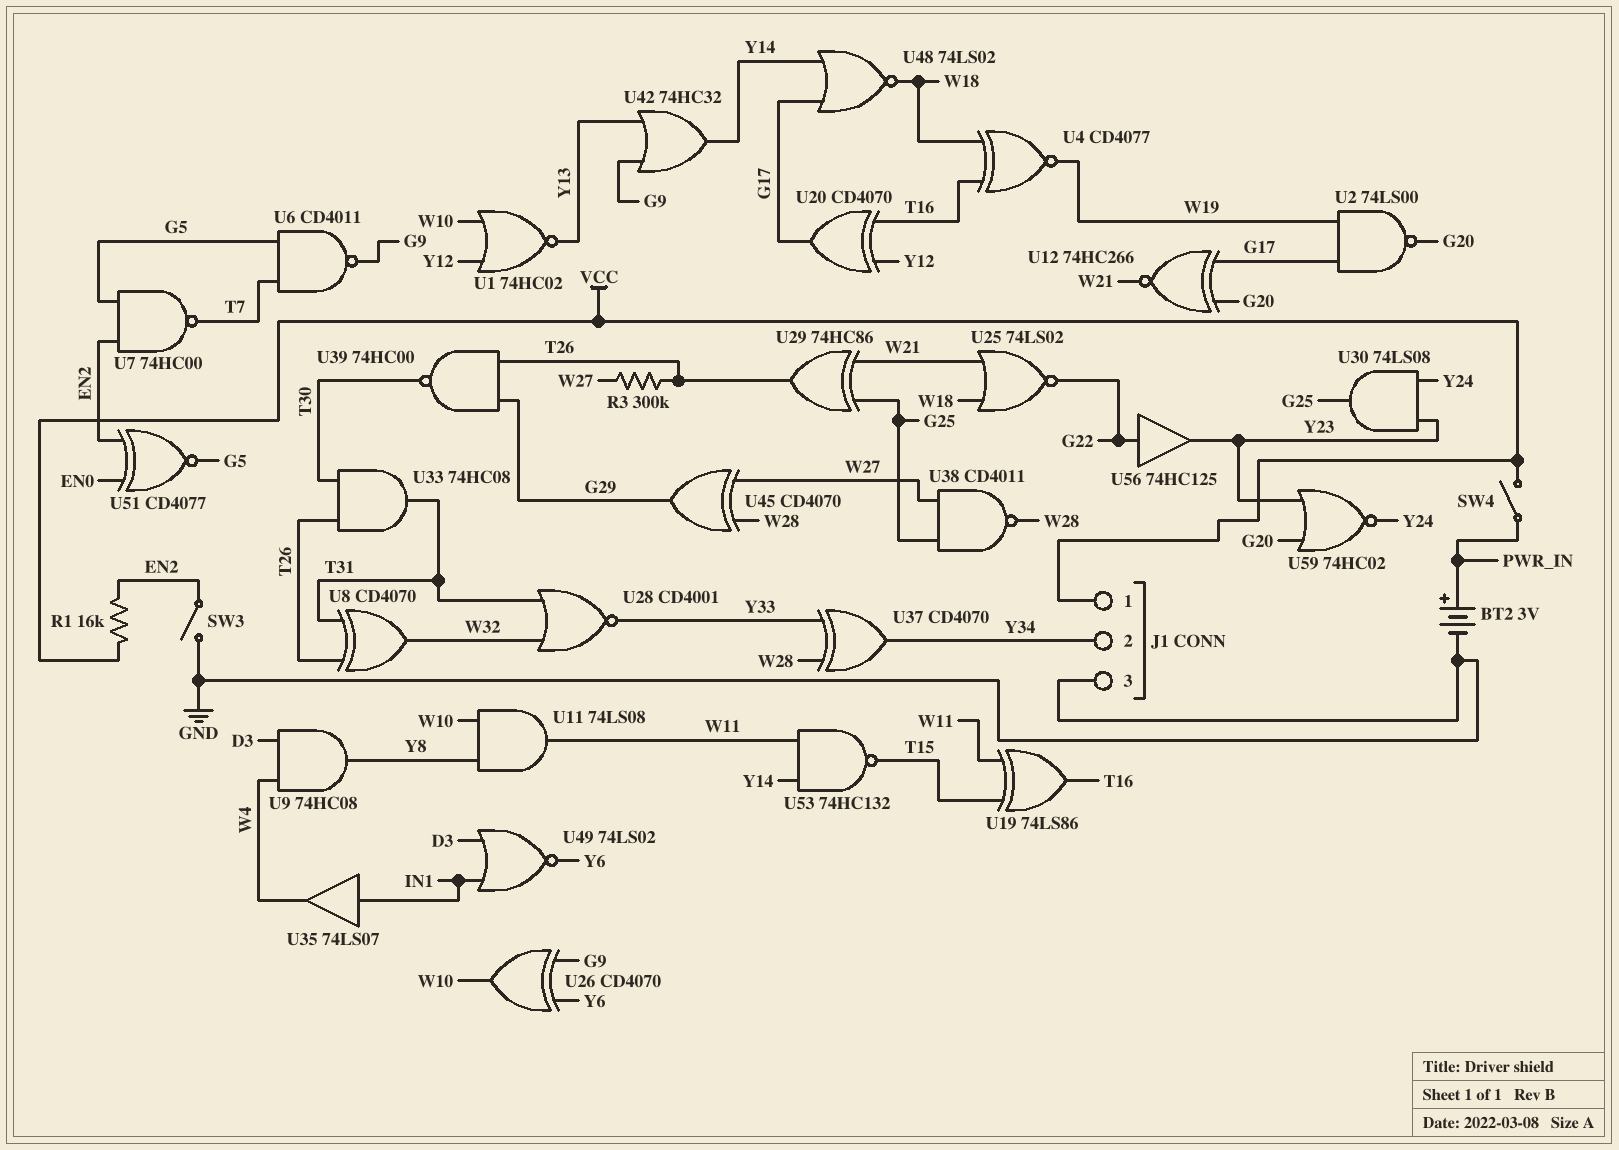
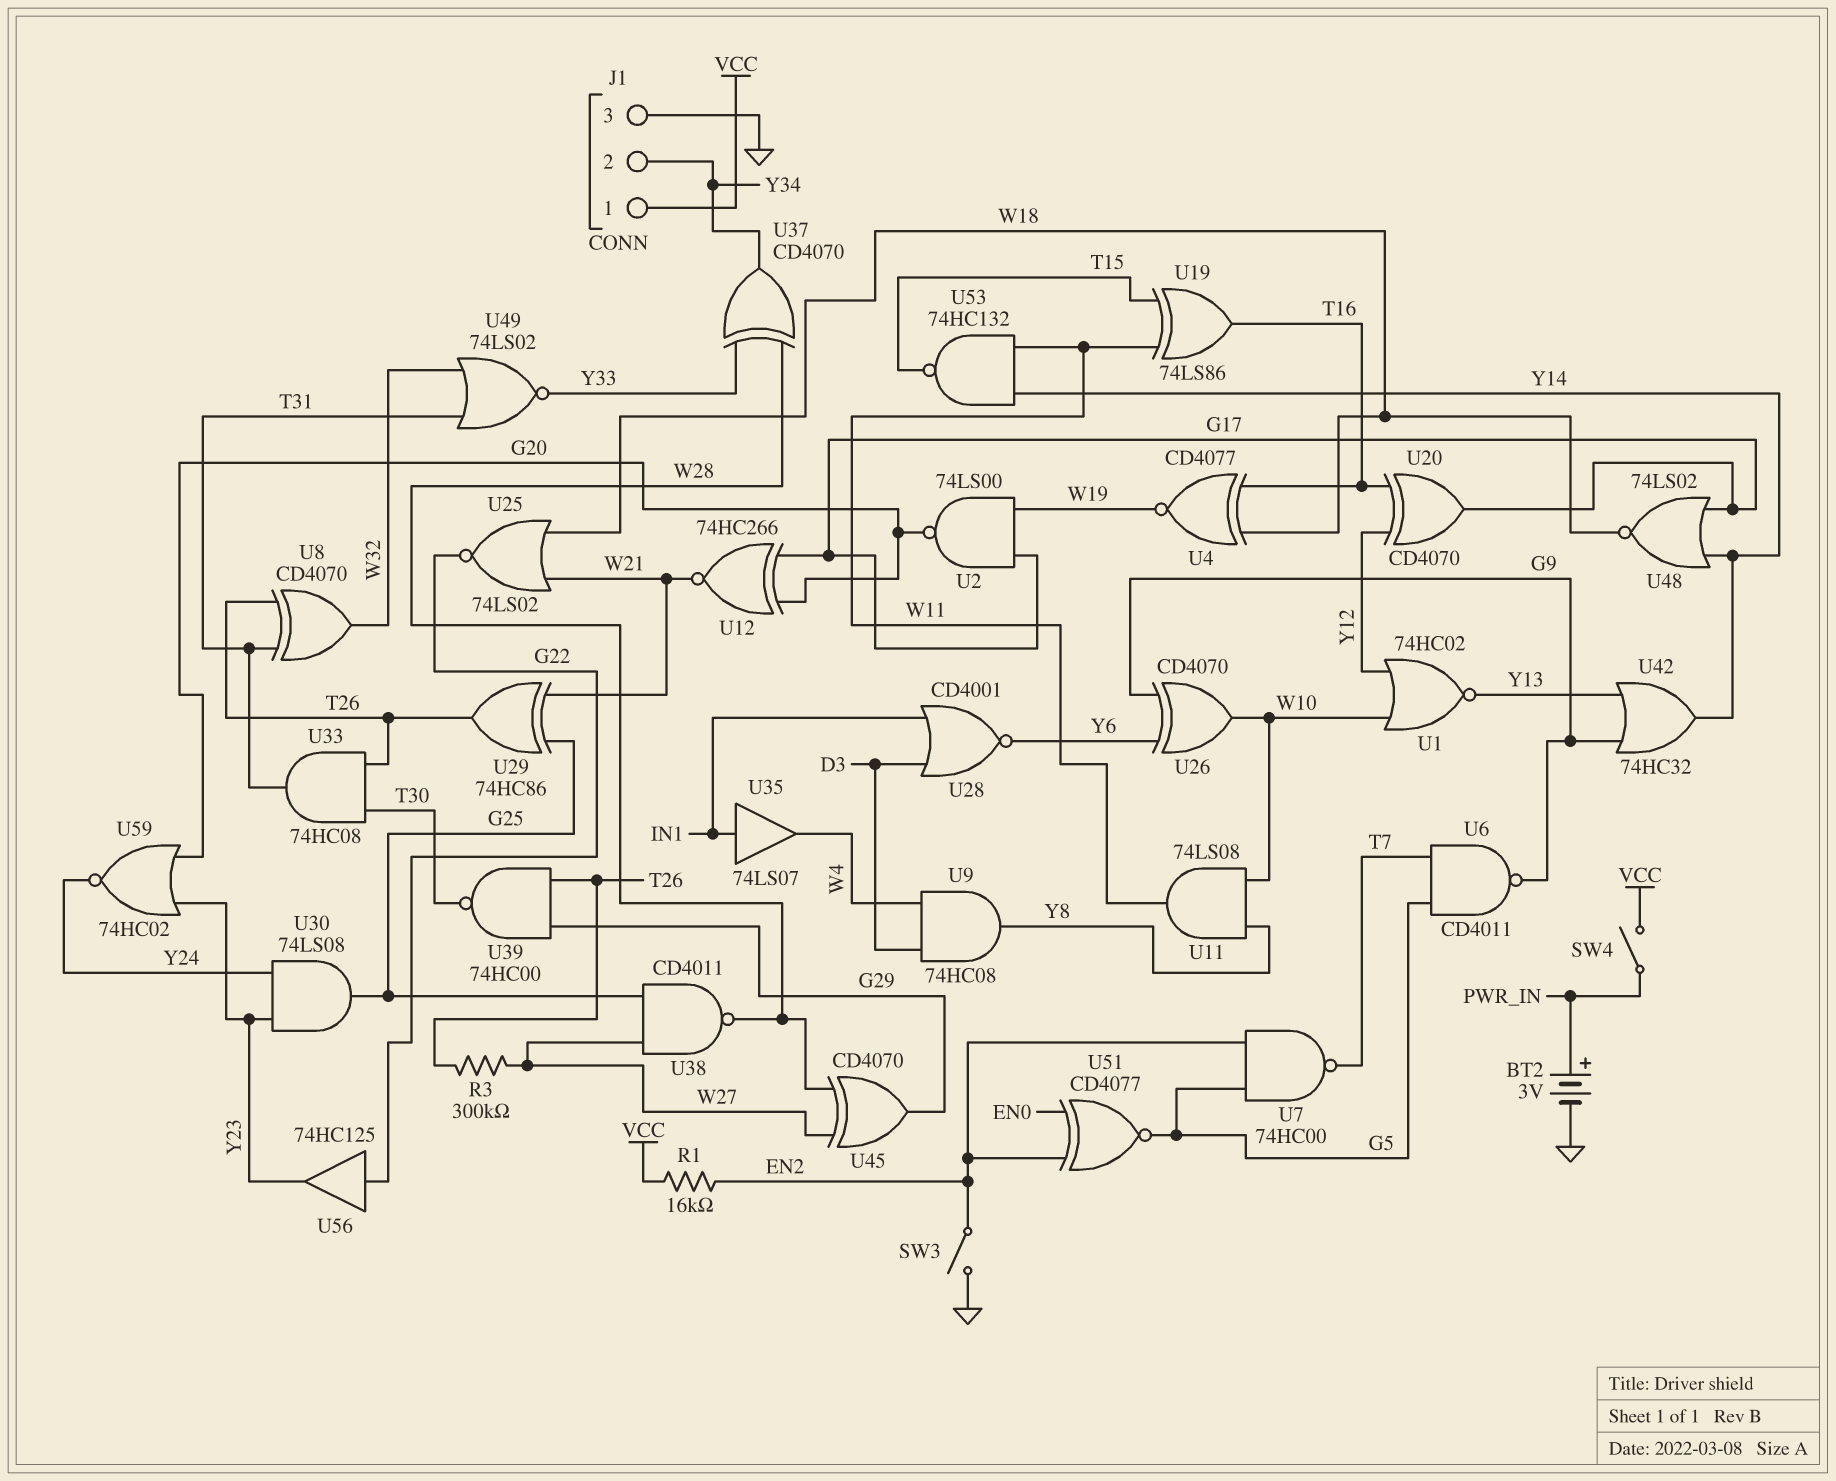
U28: NOR CD4001 (in T31, in W32, out Y33) -> NOR CD4001 (in D3, in IN1, out Y6)
U49: NOR 74LS02 (in D3, in IN1, out Y6) -> NOR 74LS02 (in T31, in W32, out Y33)

